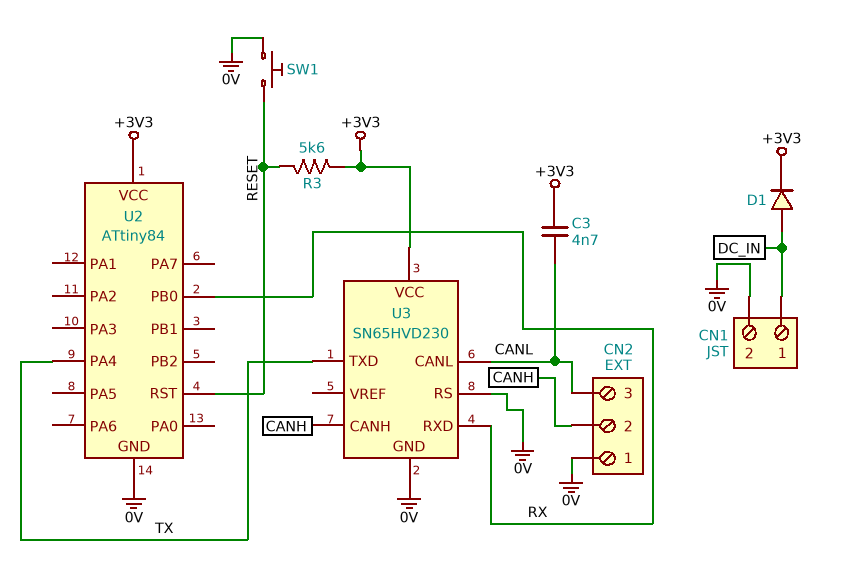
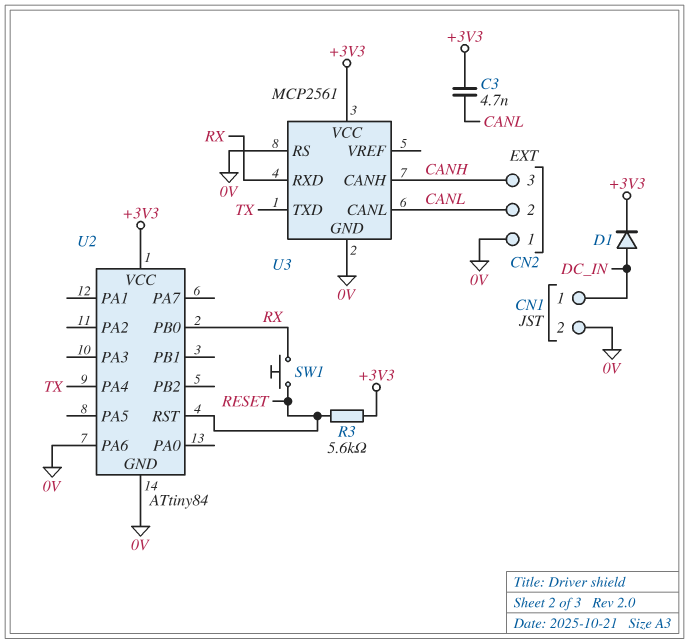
CN2 pin 2: CANH -> CANL
CN2 pin 3: CANL -> CANH
SW1: button (0V, RESET) -> button (RESET, RX)
U2 pin PA6: none -> 0V
U3: SN65HVD230 -> MCP2561

